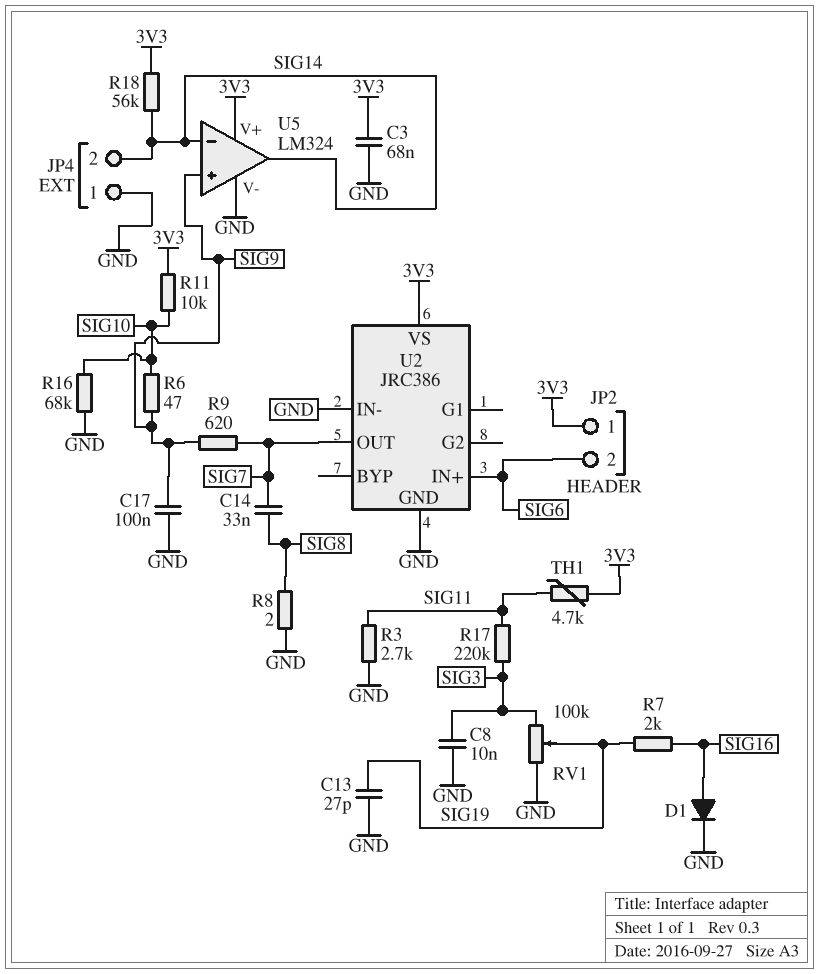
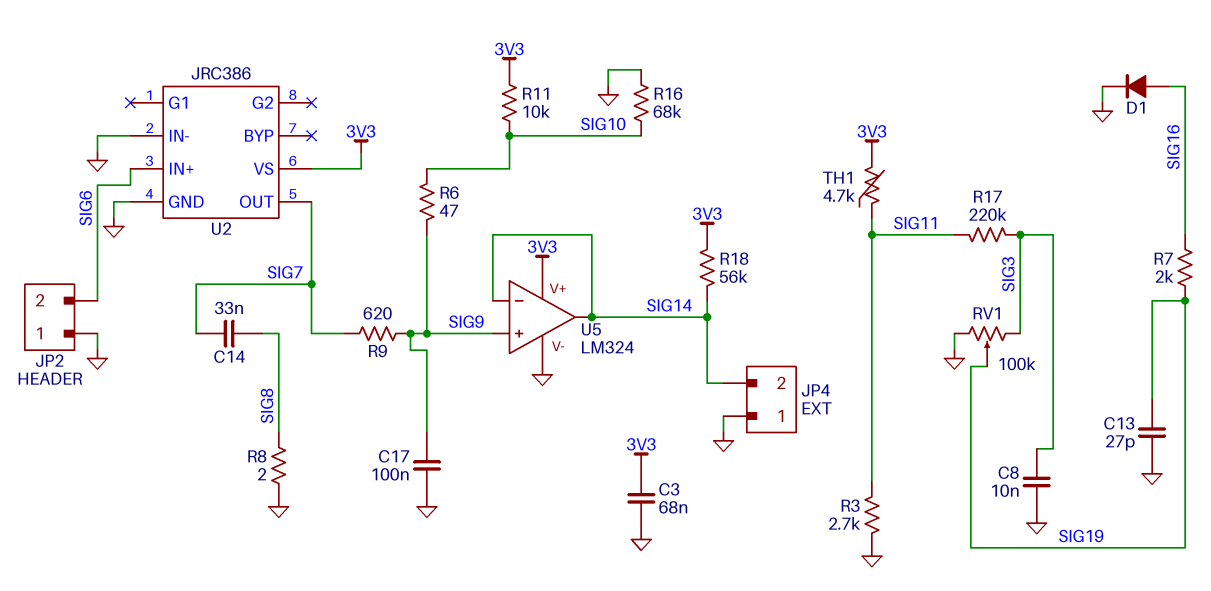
JP2 pin 1: 3V3 -> GND

